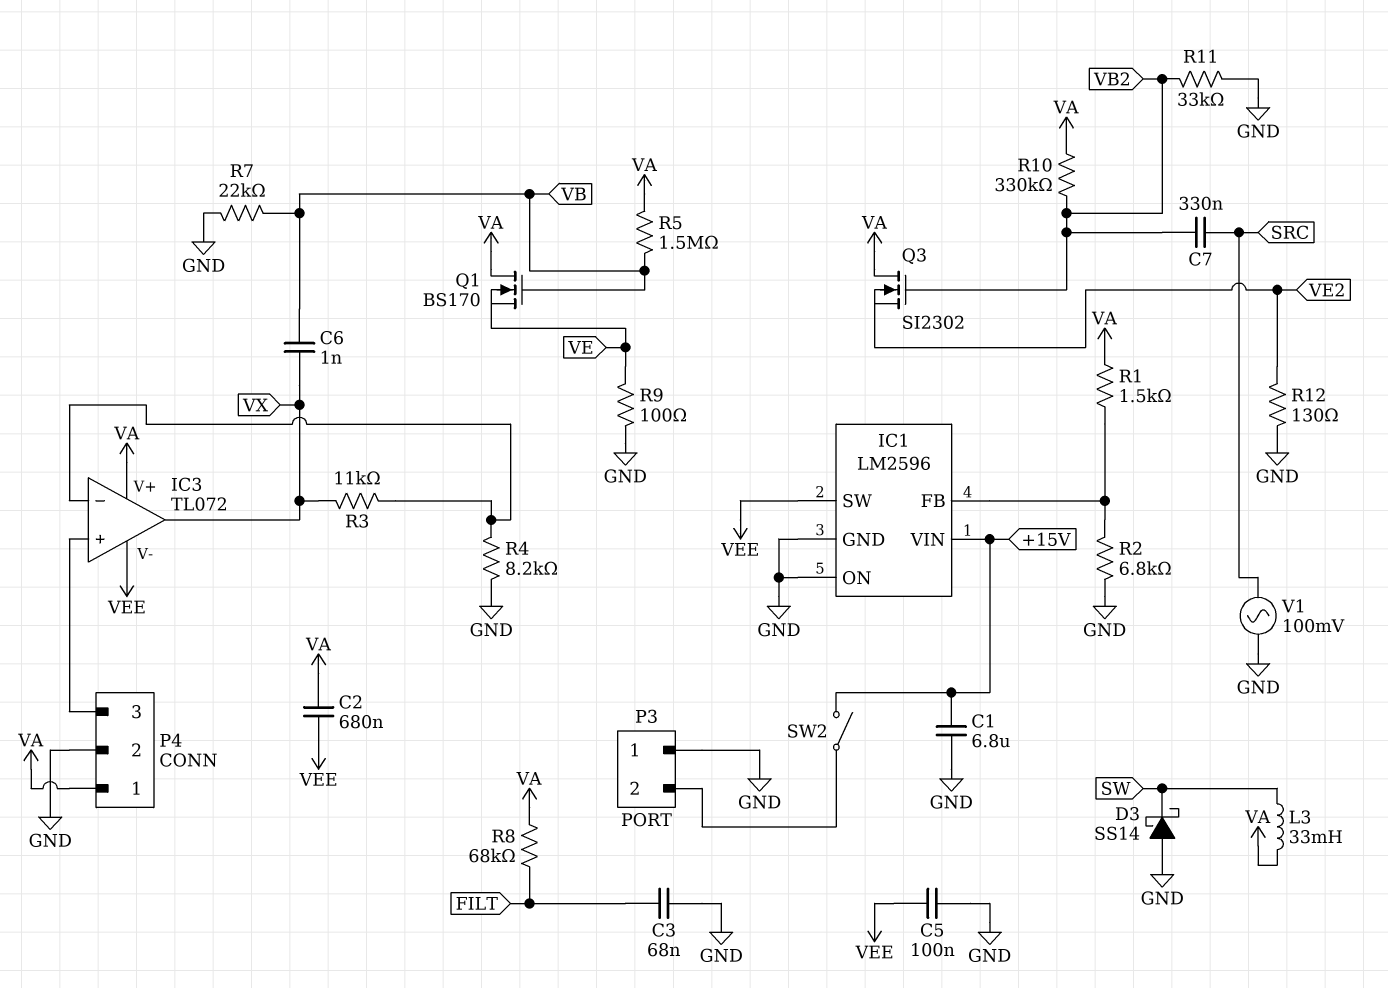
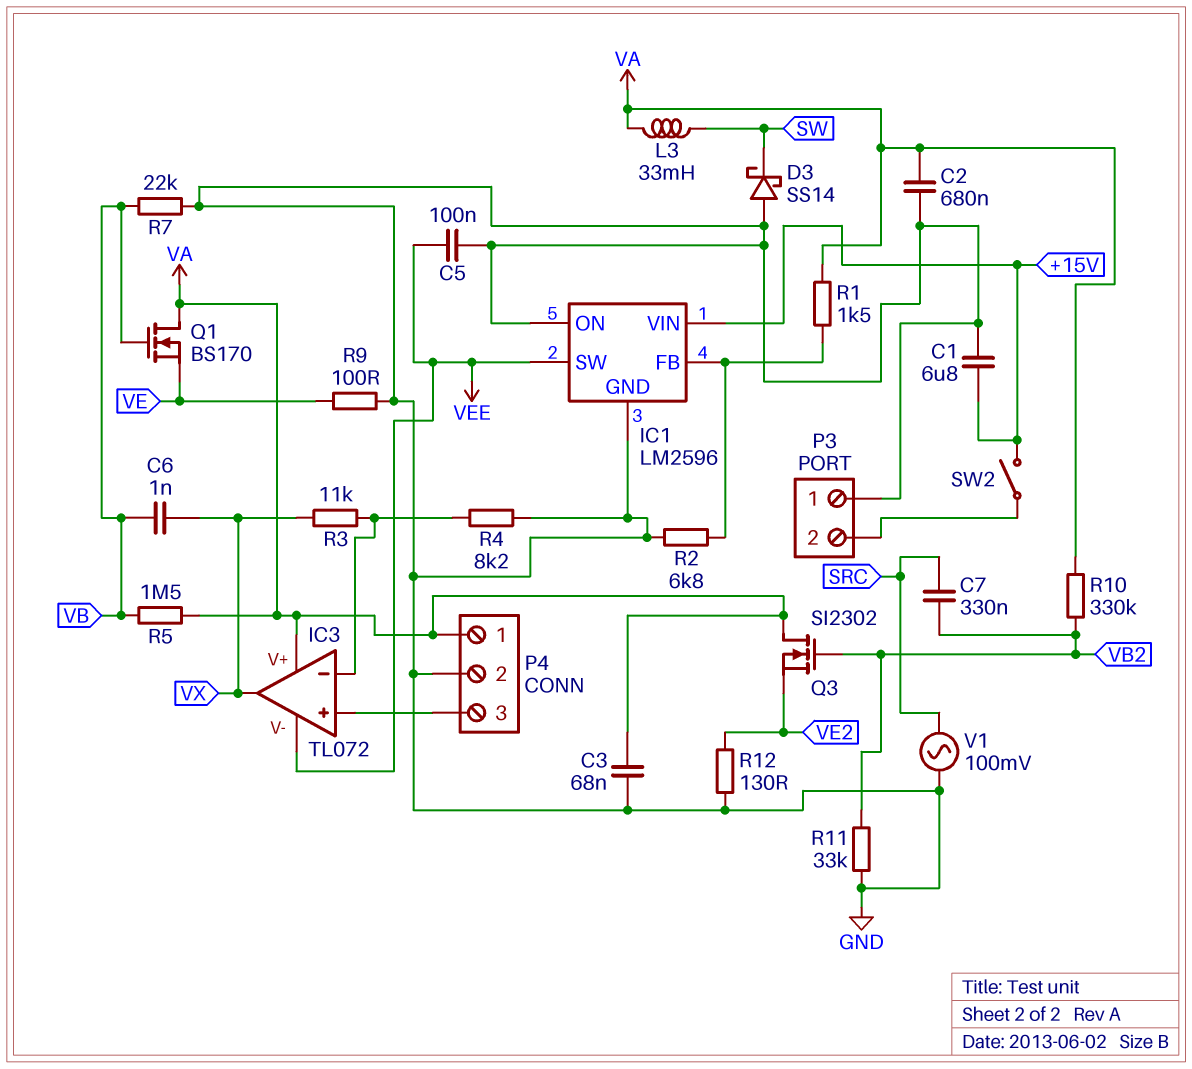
C2: 680nF (VA, VEE) -> 680nF (GND, VA)
C3: 68nF (FILT, GND) -> 68nF (GND, VA)
R8: 68k (FILT, VA) -> none

